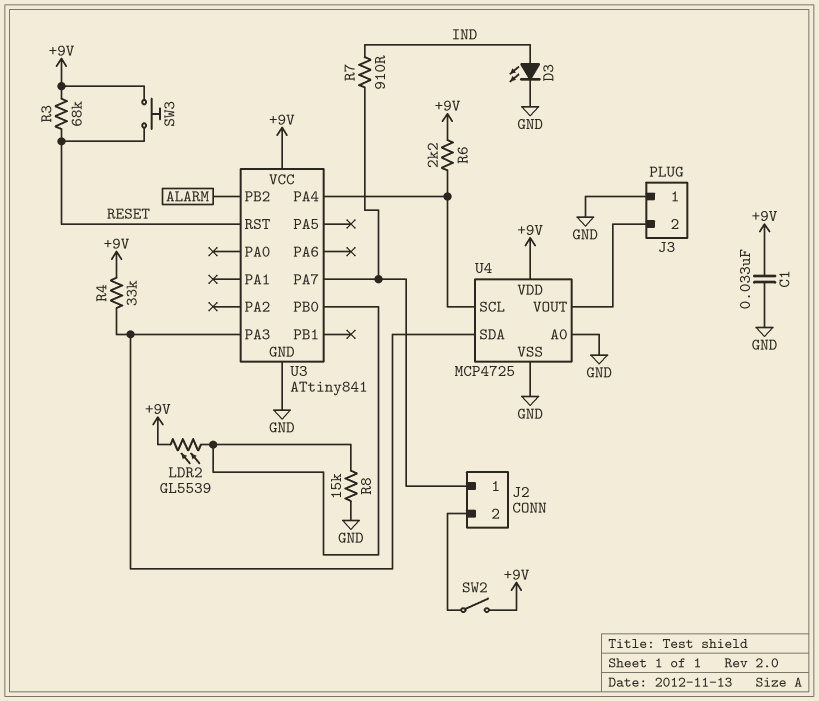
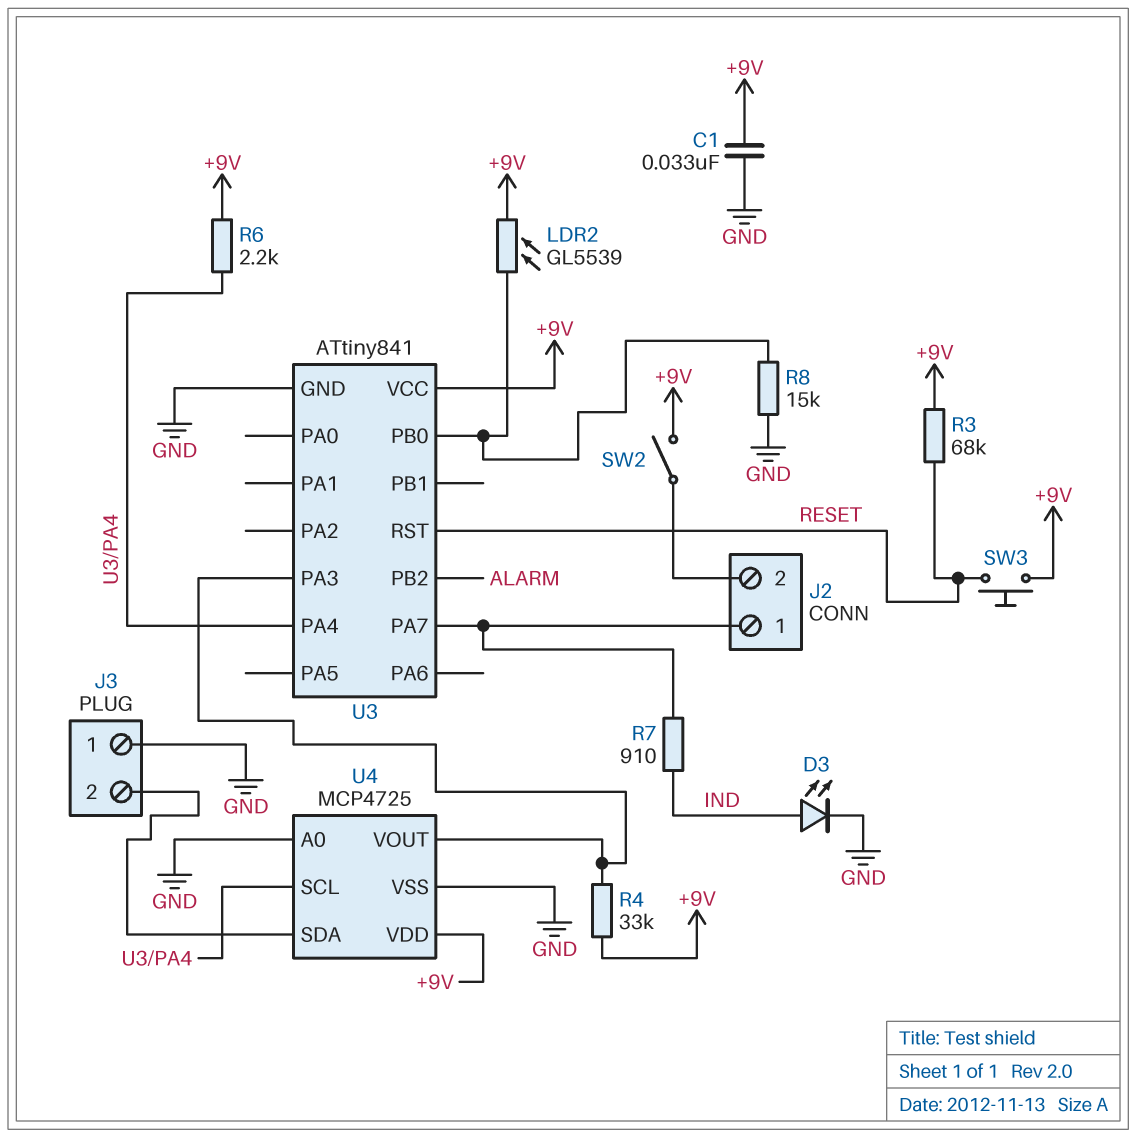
U4 pin SDA: U3/PA3 -> J3/2
U4 pin VOUT: J3/2 -> U3/PA3

